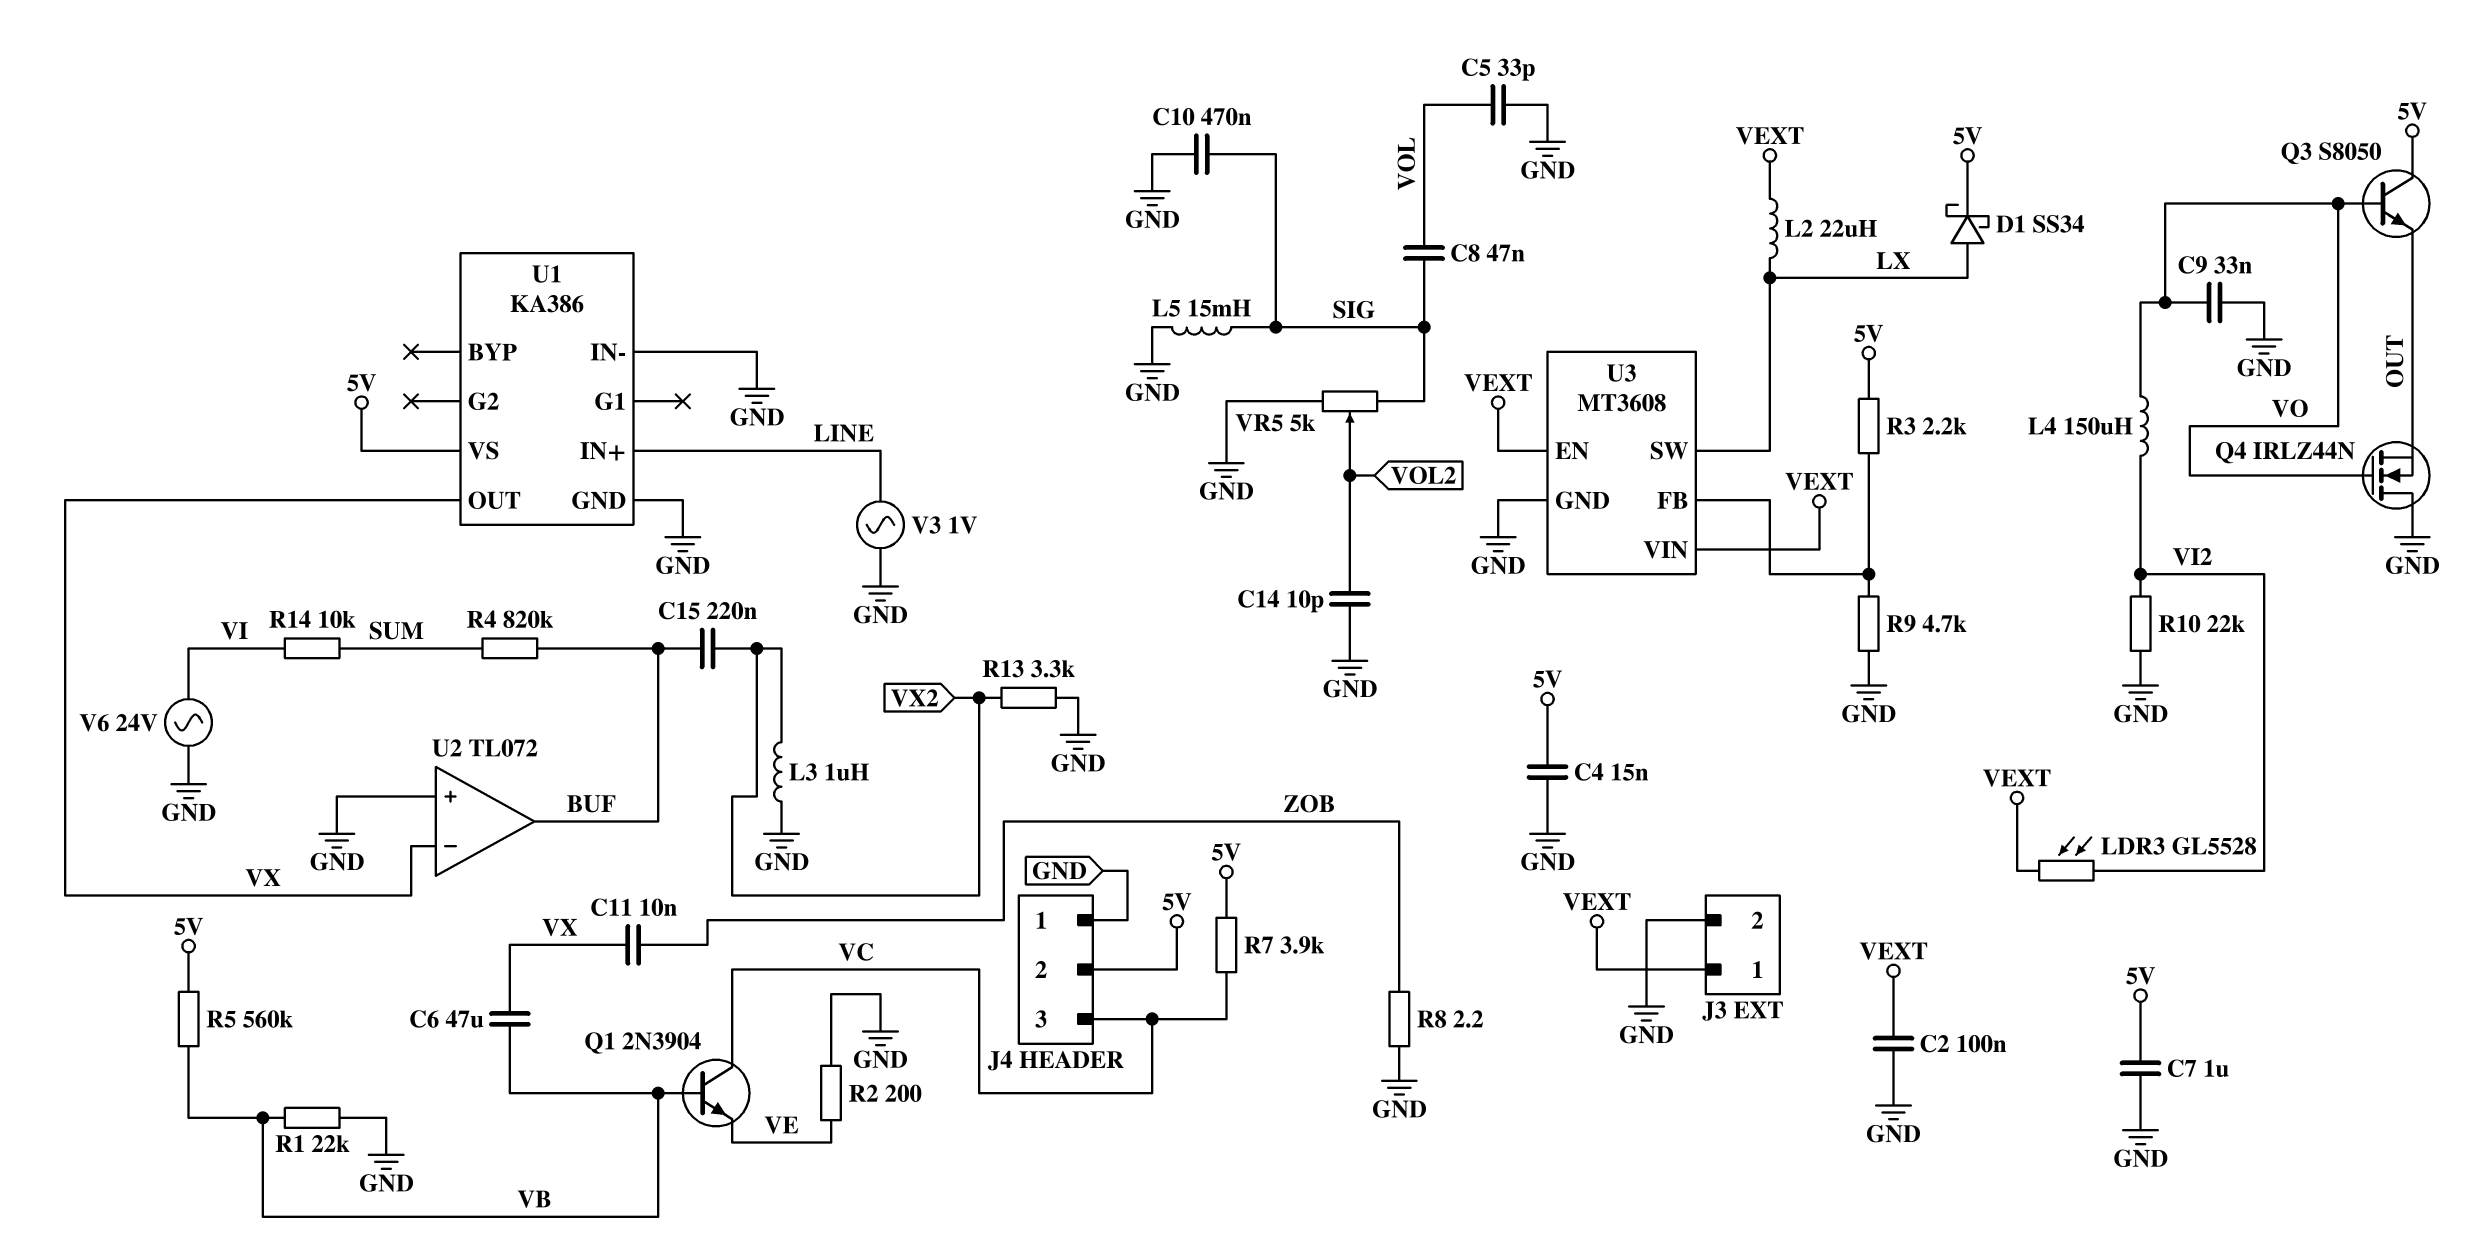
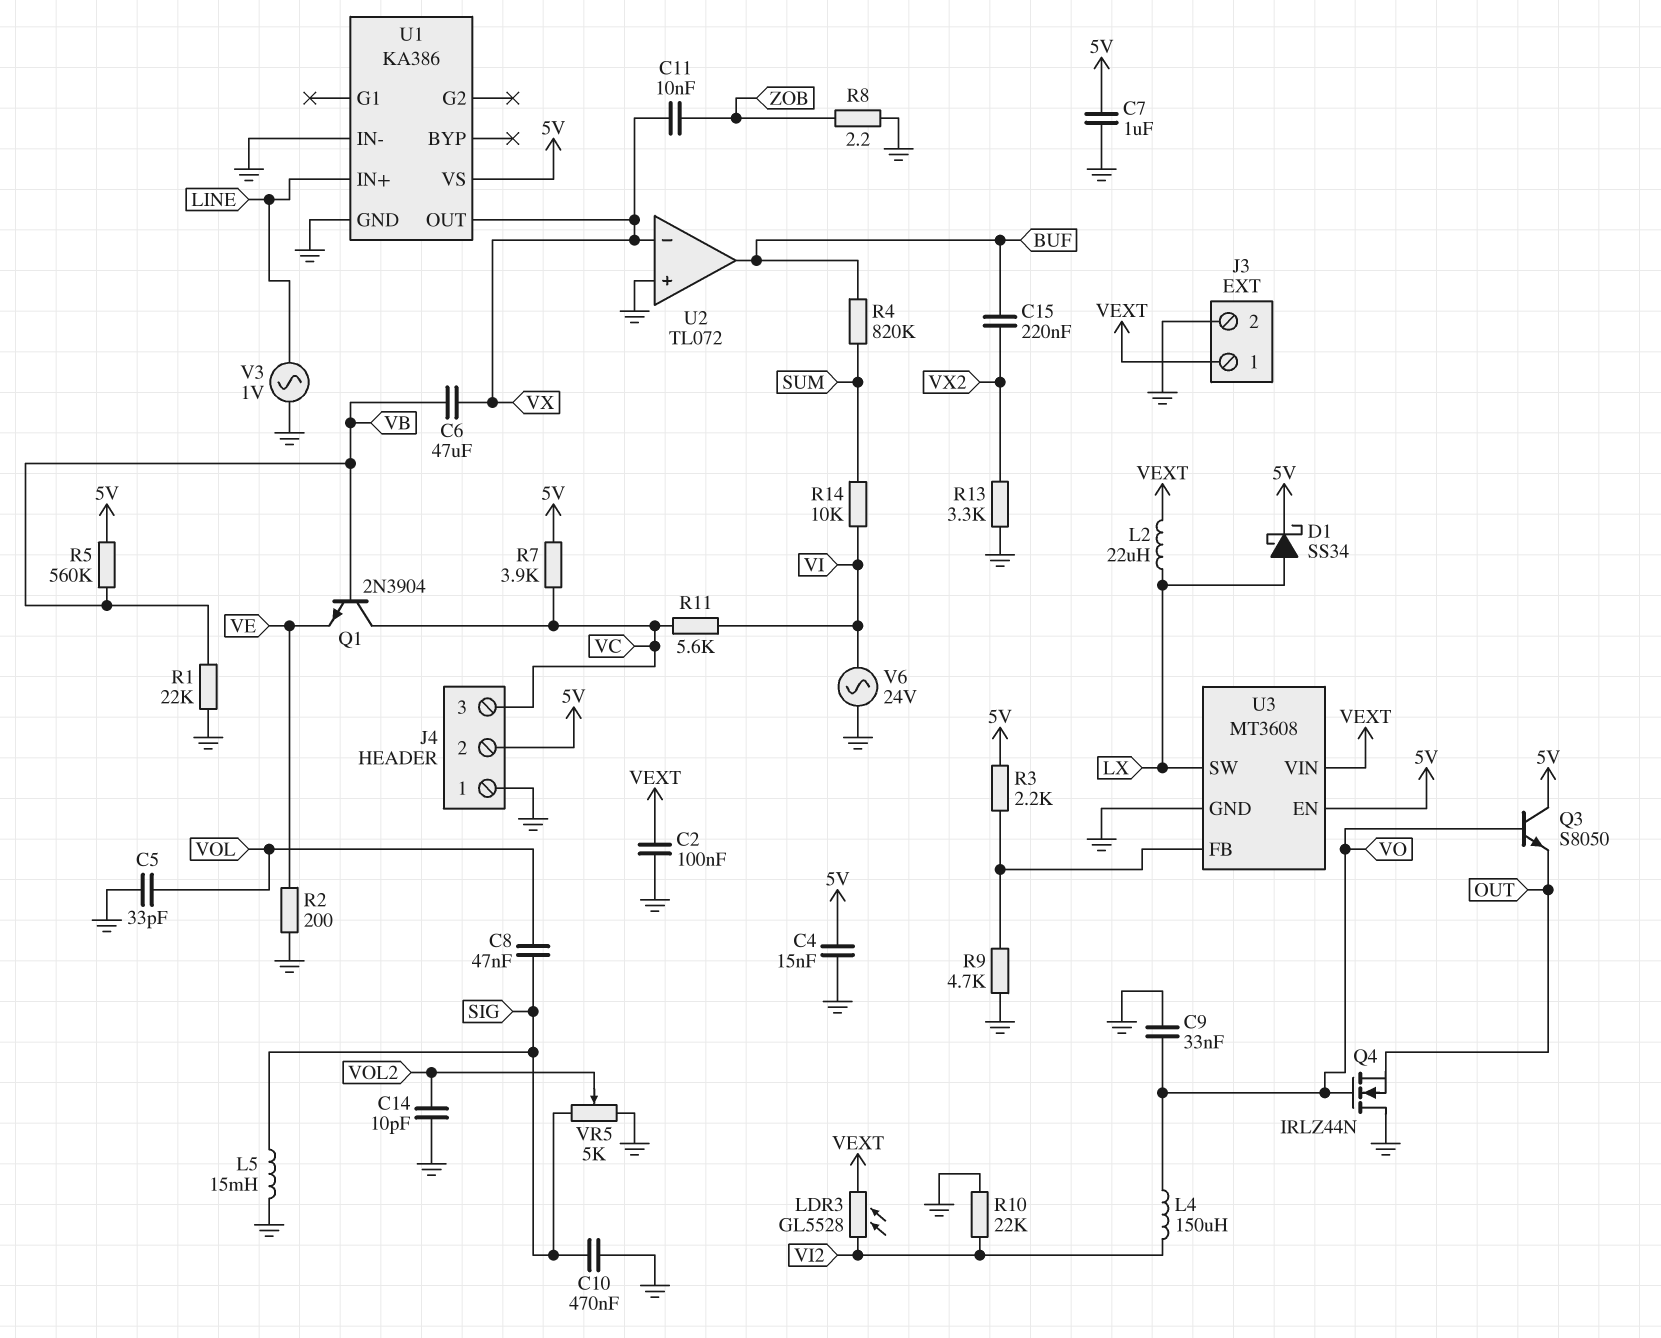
L3: 1uH (GND, VX2) -> none
R11: none -> 5.6k (VC, VI)
U3 pin EN: VEXT -> 5V

